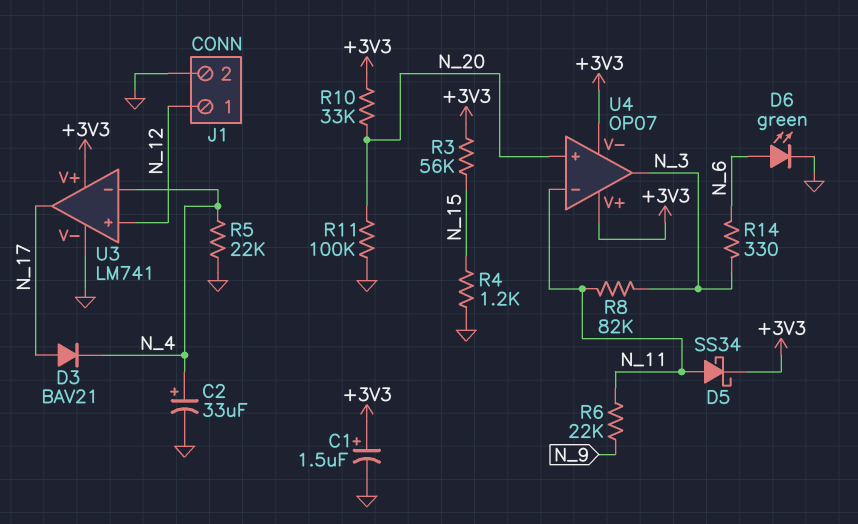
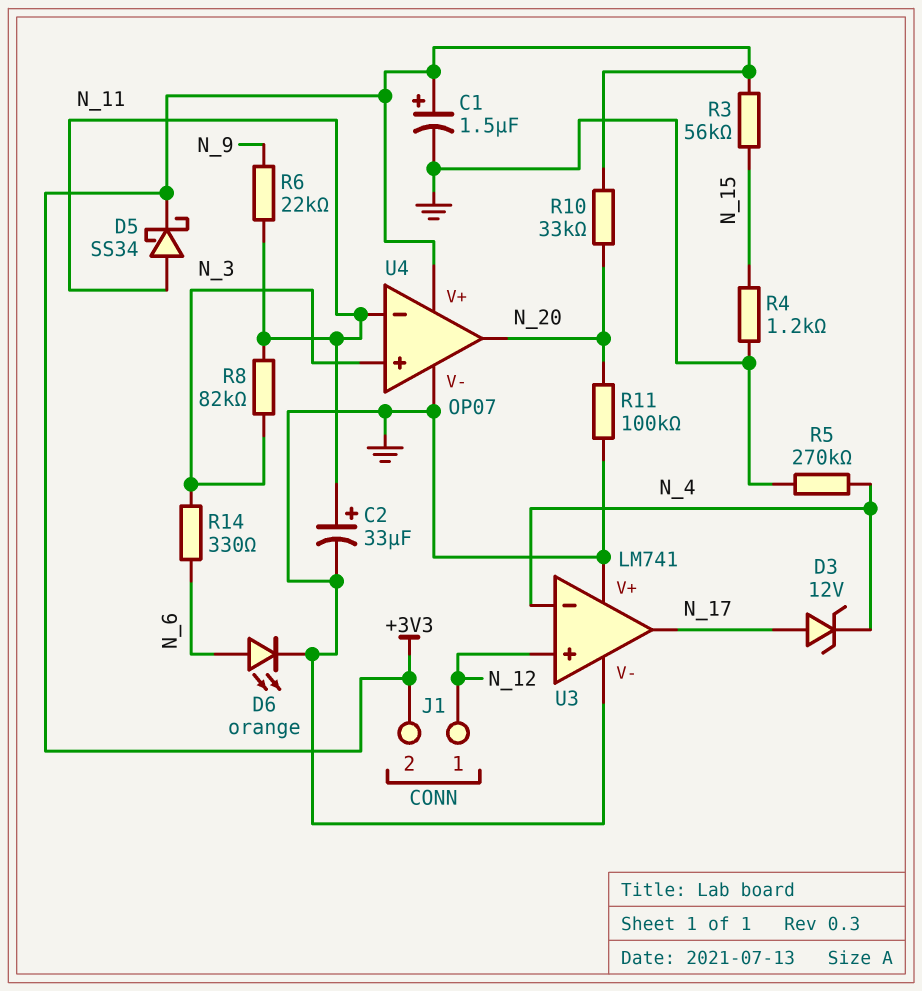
C2: 33uF (plus N_4, minus GND) -> 33uF (plus N_11, minus GND)
D3: diode BAV21 (A N_17, K N_4) -> zener 12V (A N_17, K N_4)
D6: LED green (A N_6, K GND) -> LED orange (A N_6, K GND)
J1 pin 2: GND -> +3V3
R5: 22k (GND, N_4) -> 270k (GND, N_4)
U3 pin V+: +3V3 -> GND
U4 pin V-: +3V3 -> GND
U4 pin in+: N_20 -> N_3
U4 pin out: N_3 -> N_20

